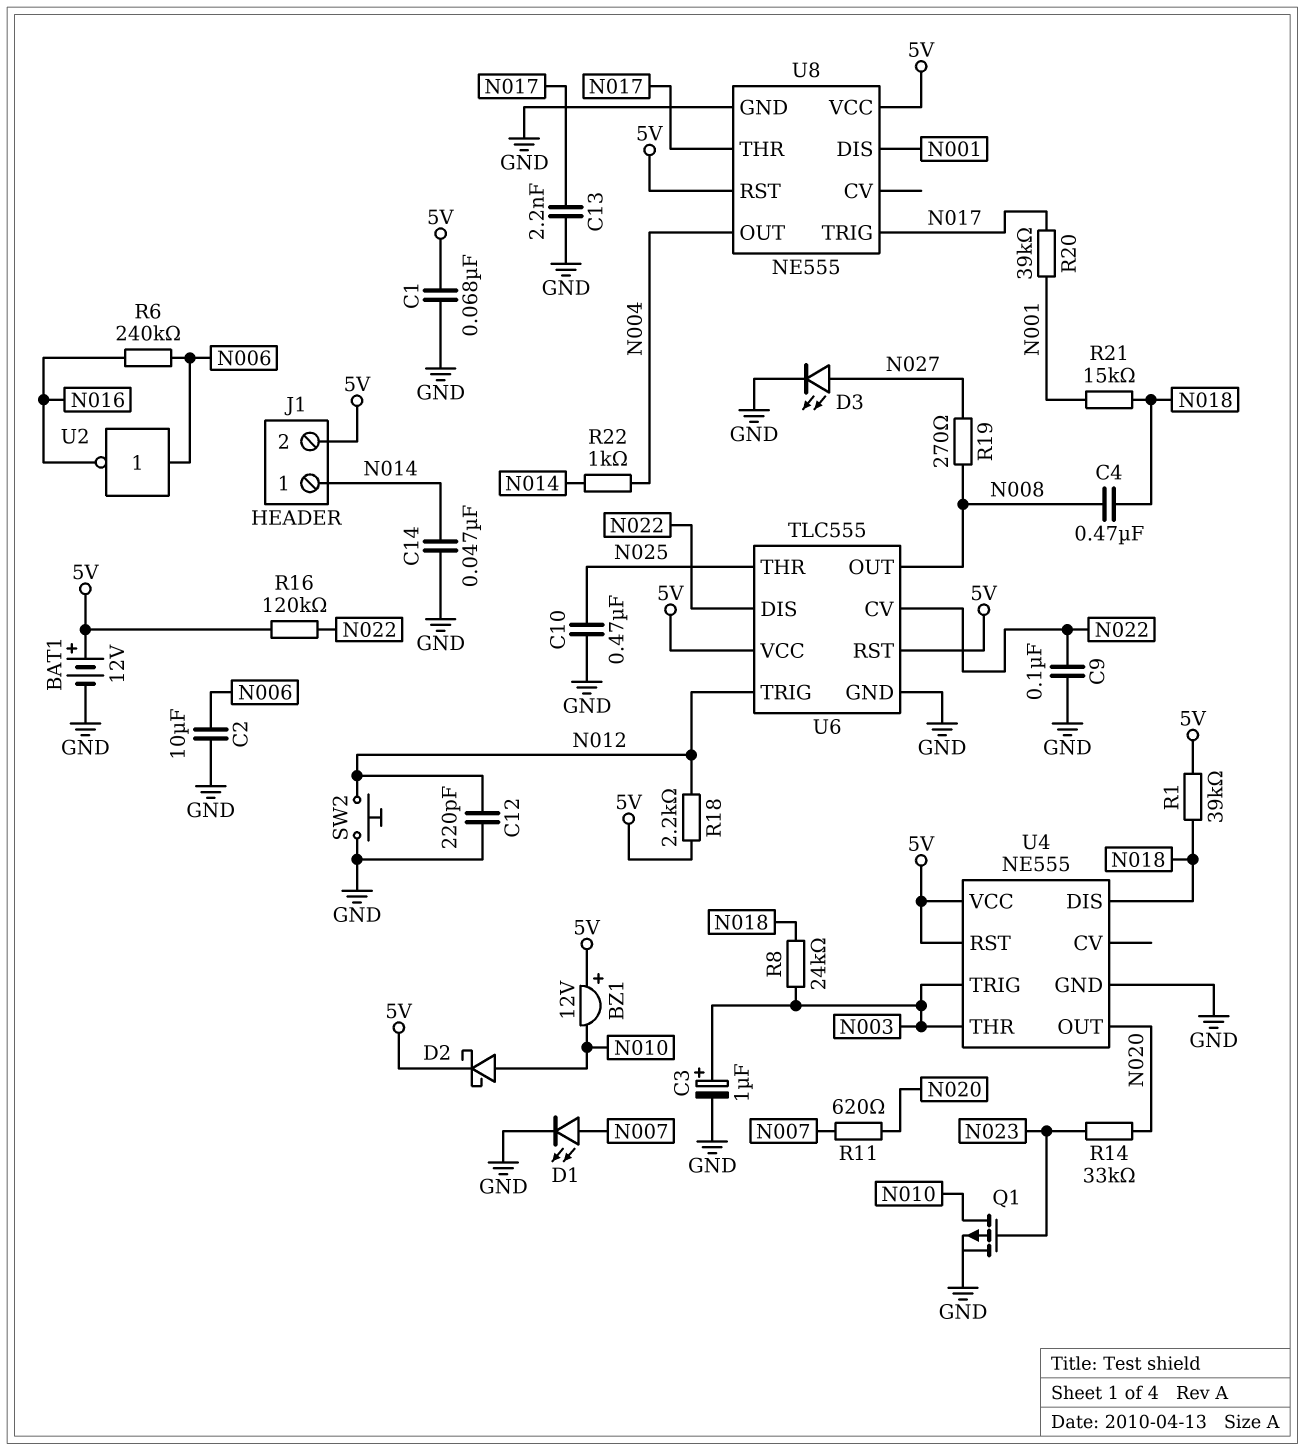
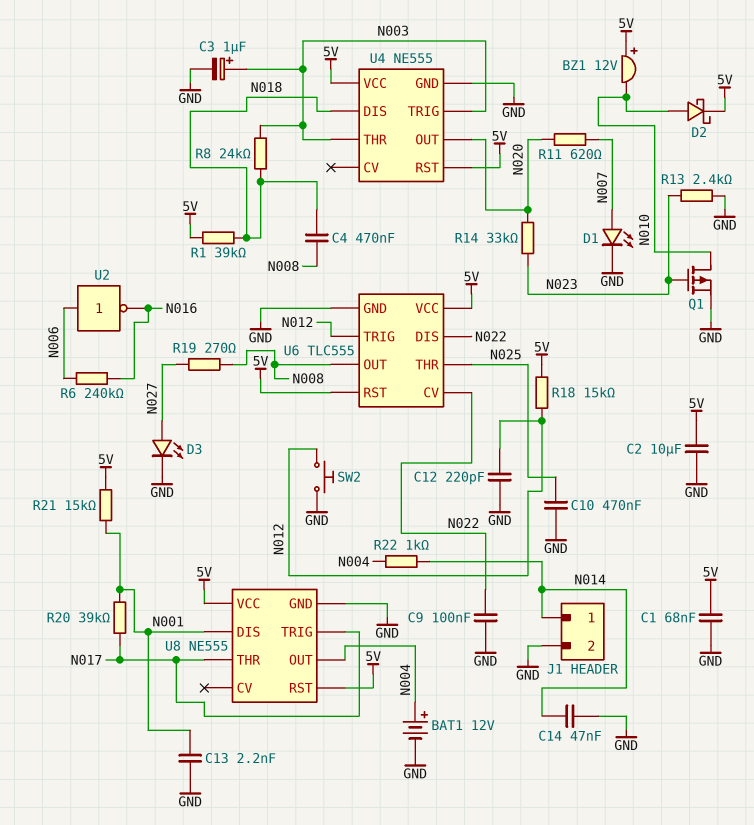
BAT1: 12V (plus 5V, minus GND) -> 12V (plus N004, minus GND)
C2: 10uF (GND, N006) -> 10uF (5V, GND)
C13: 2.2nF (GND, N017) -> 2.2nF (GND, N001)
J1 pin 2: 5V -> GND
R13: none -> 2.4k (GND, N023)
R16: 120k (5V, N022) -> none
R18: 2.2k (5V, N012) -> 15k (5V, N012)
R21: 15k (N001, N018) -> 15k (5V, N001)

